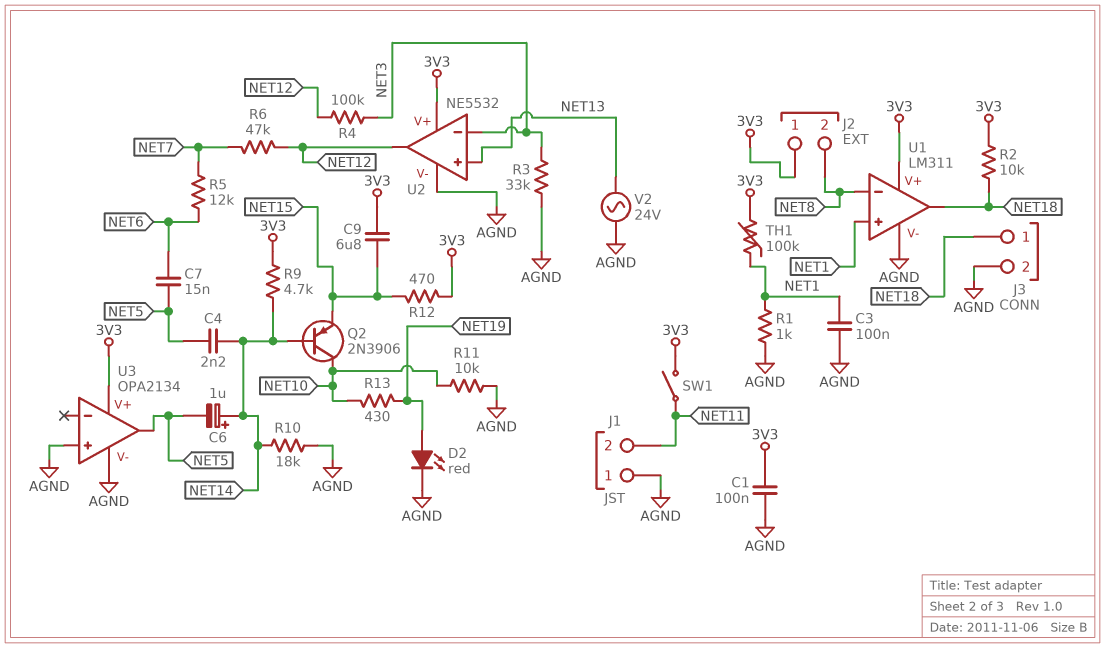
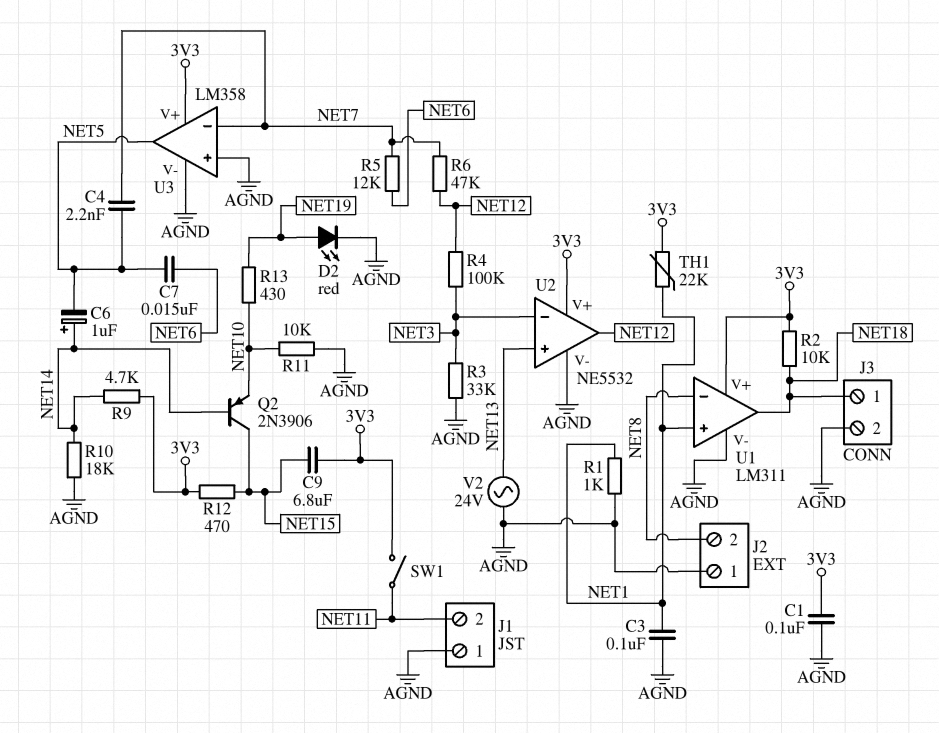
C4: 2.2nF (NET5, NET14) -> 2.2nF (NET5, NET7)
J2 pin 1: 3V3 -> AGND
Q2: PNP 2N3906 (B NET14, C NET10, E NET15) -> PNP 2N3906 (B NET14, C NET15, E NET10)
TH1: 100k (3V3, NET1) -> 22k (3V3, NET1)
U3: OPA2134 -> LM358
U3 pin in-: none -> NET7

